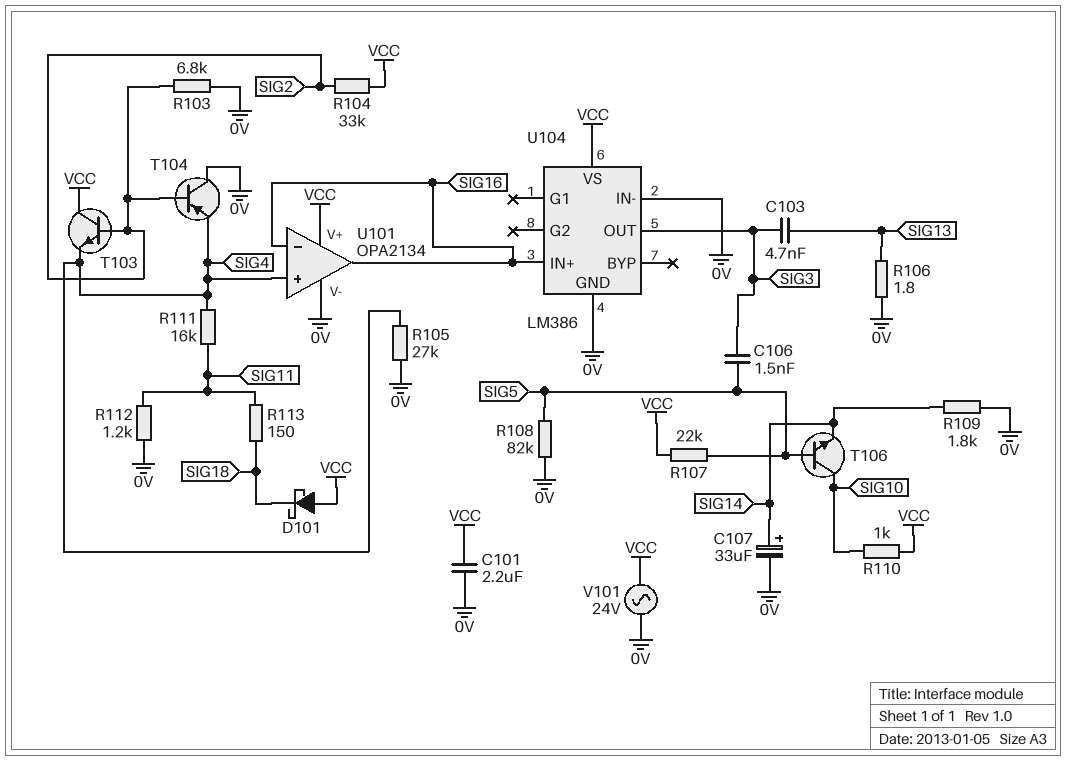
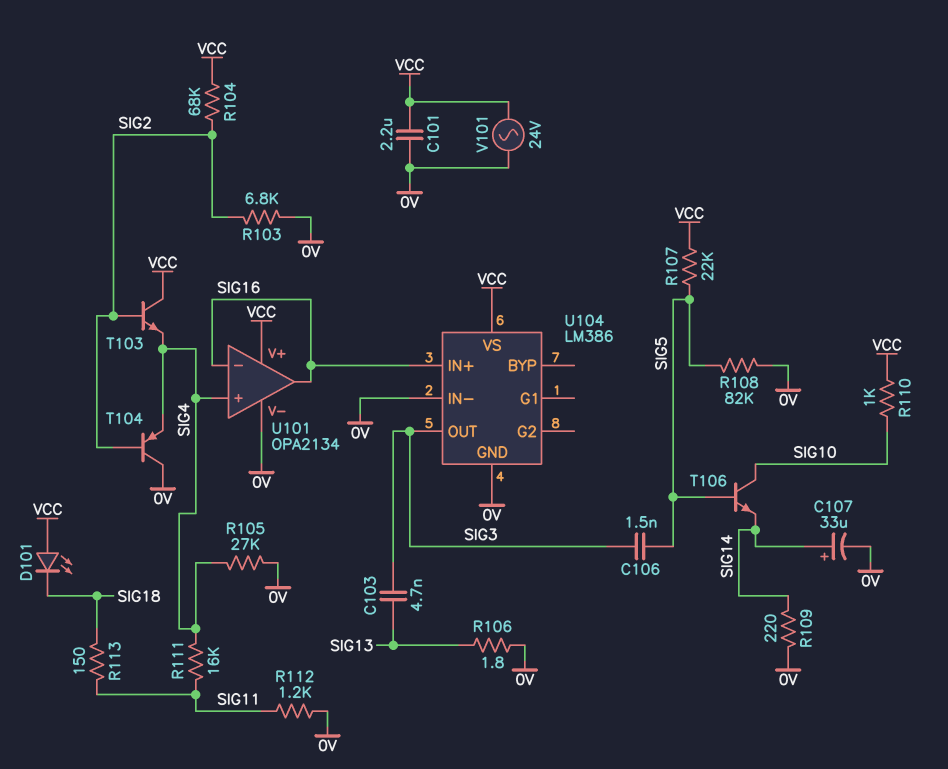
D101: schottky (A VCC, K SIG18) -> LED (A VCC, K SIG18)
R104: 33k (SIG2, VCC) -> 68k (SIG2, VCC)
R109: 1.8k (0V, SIG14) -> 220 (0V, SIG14)

